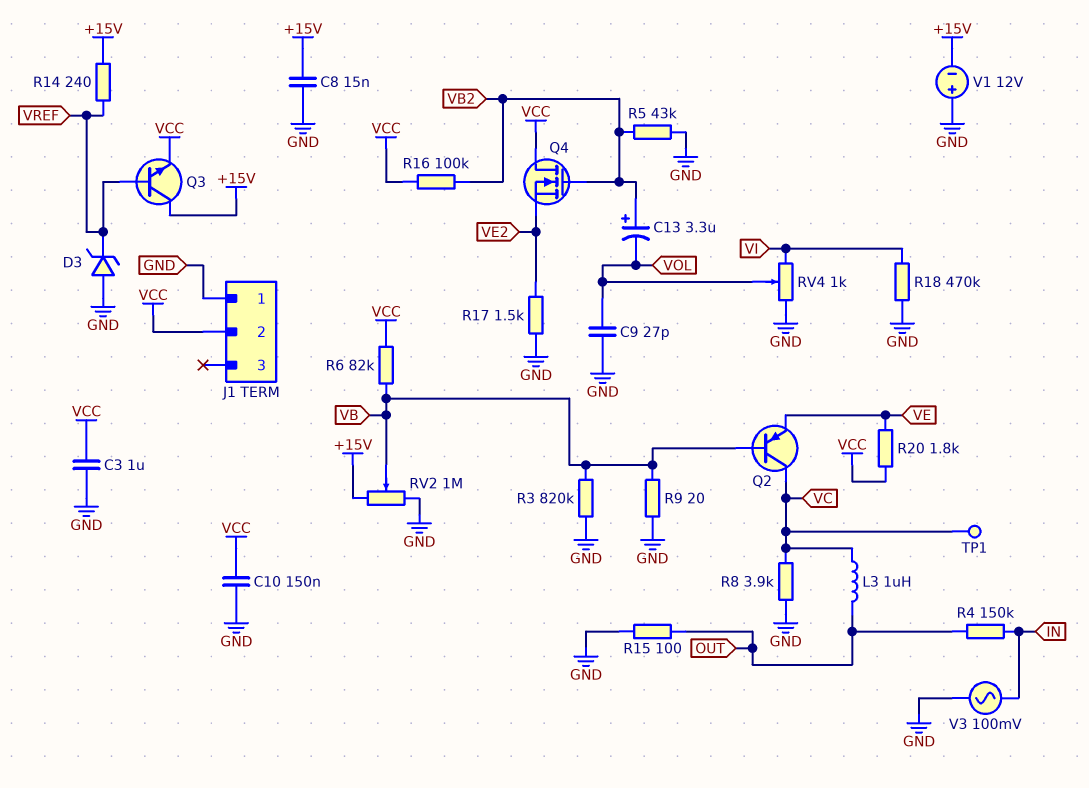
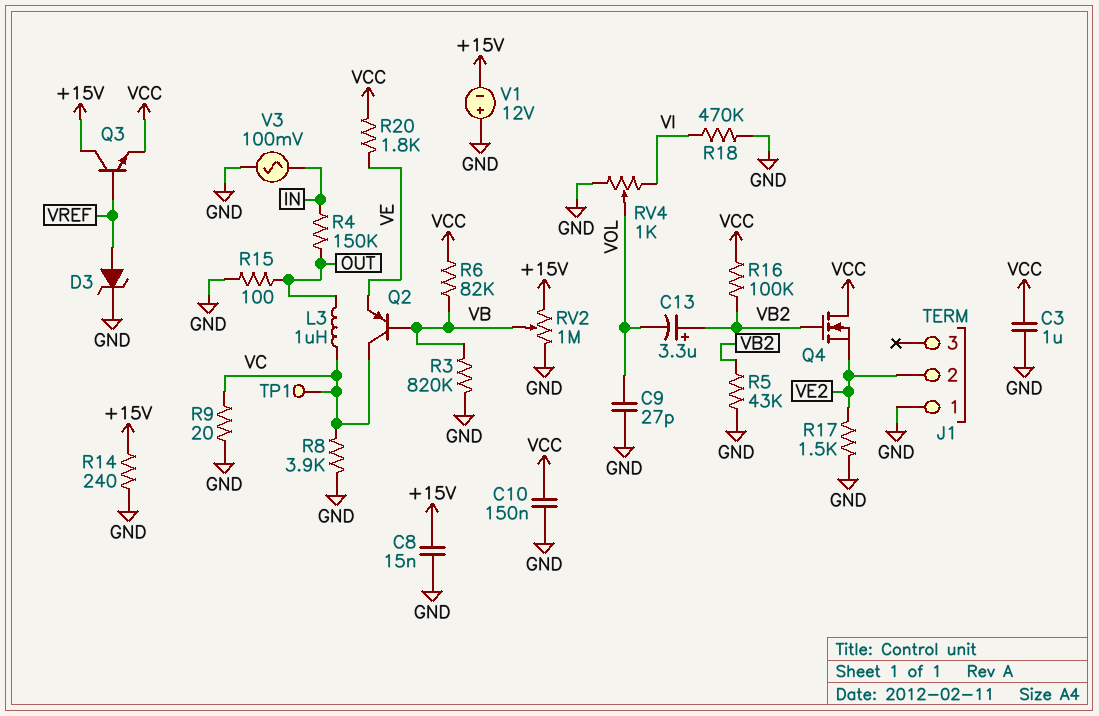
D3: zener (A GND, K VREF) -> zener (A VREF, K GND)
J1 pin 2: VCC -> VE2
R9: 20 (GND, VB) -> 20 (GND, VC)
R14: 240 (+15V, VREF) -> 240 (+15V, GND)

